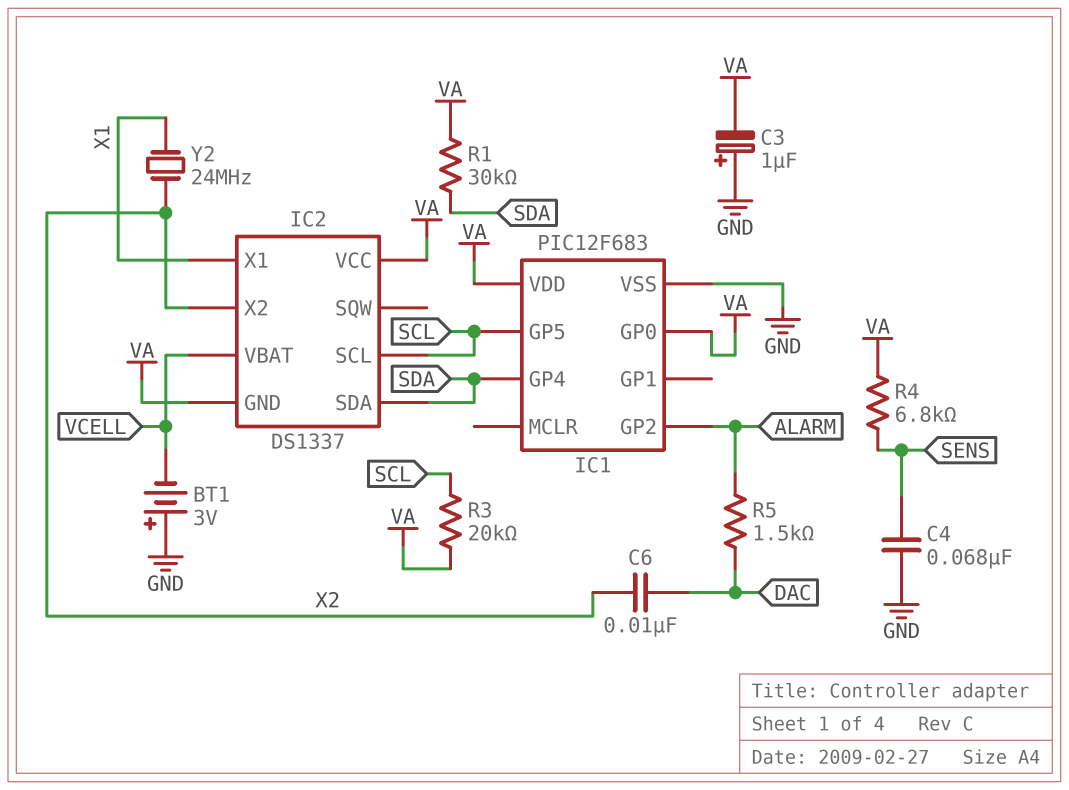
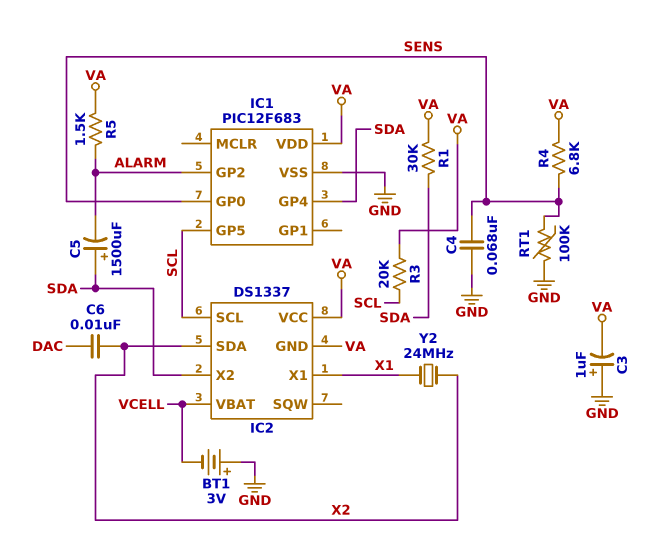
C5: none -> 1500uF (plus SDA, minus ALARM)
IC1 pin GP0: VA -> SENS
IC2 pin SDA: SDA -> X2
IC2 pin X2: X2 -> SDA
R5: 1.5k (ALARM, DAC) -> 1.5k (ALARM, VA)
RT1: none -> 100k (GND, SENS)

